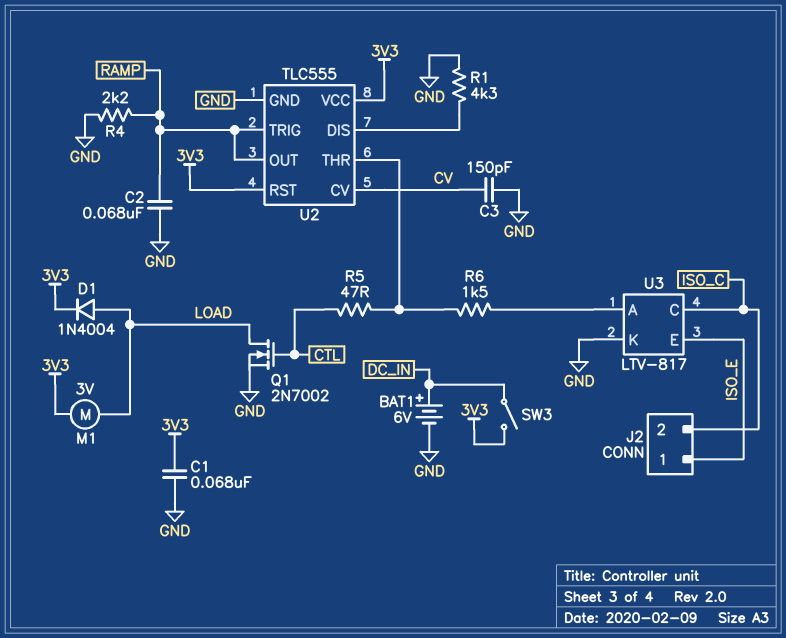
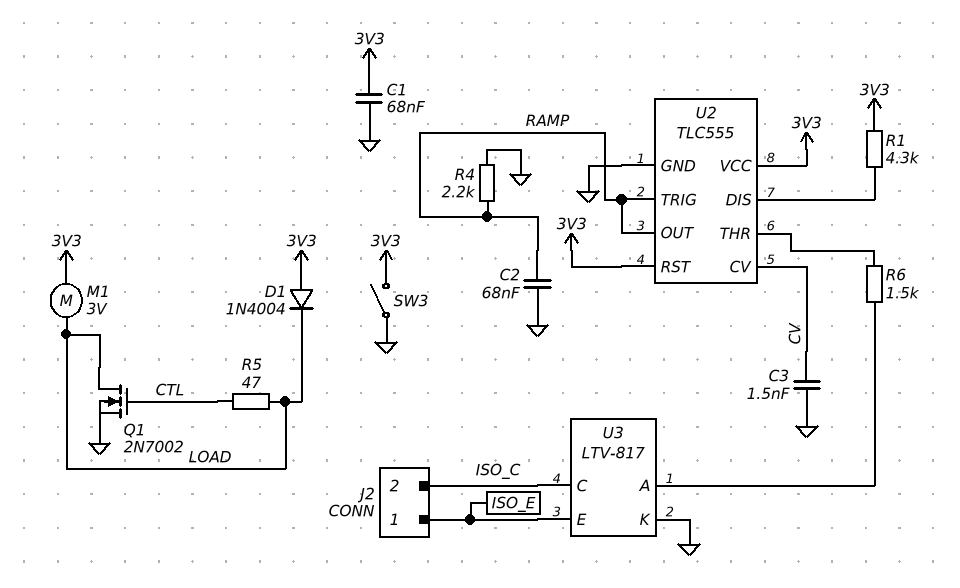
BAT1: 6V (plus DC_IN, minus GND) -> none
C3: 150pF (CV, GND) -> 1.5nF (CV, GND)
D1: diode 1N4004 (A LOAD, K 3V3) -> diode 1N4004 (A 3V3, K LOAD)
R1: 4.3k (GND, U2/DIS) -> 4.3k (3V3, U2/DIS)
R5: 47 (CTL, U2/THR) -> 47 (CTL, LOAD)
SW3: switch (3V3, DC_IN) -> switch (3V3, GND)

